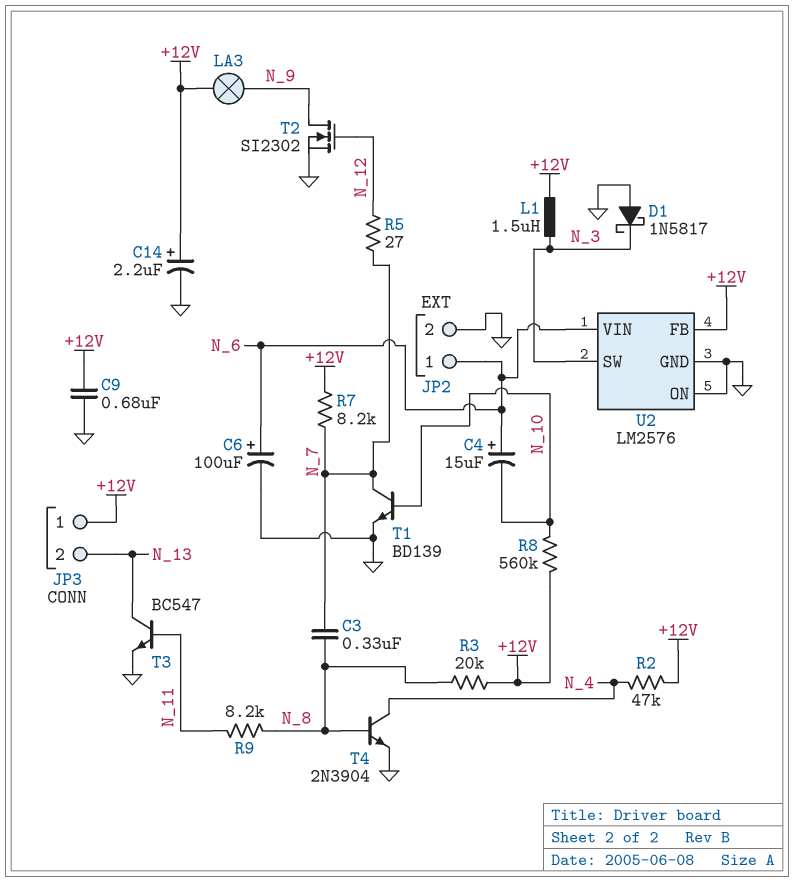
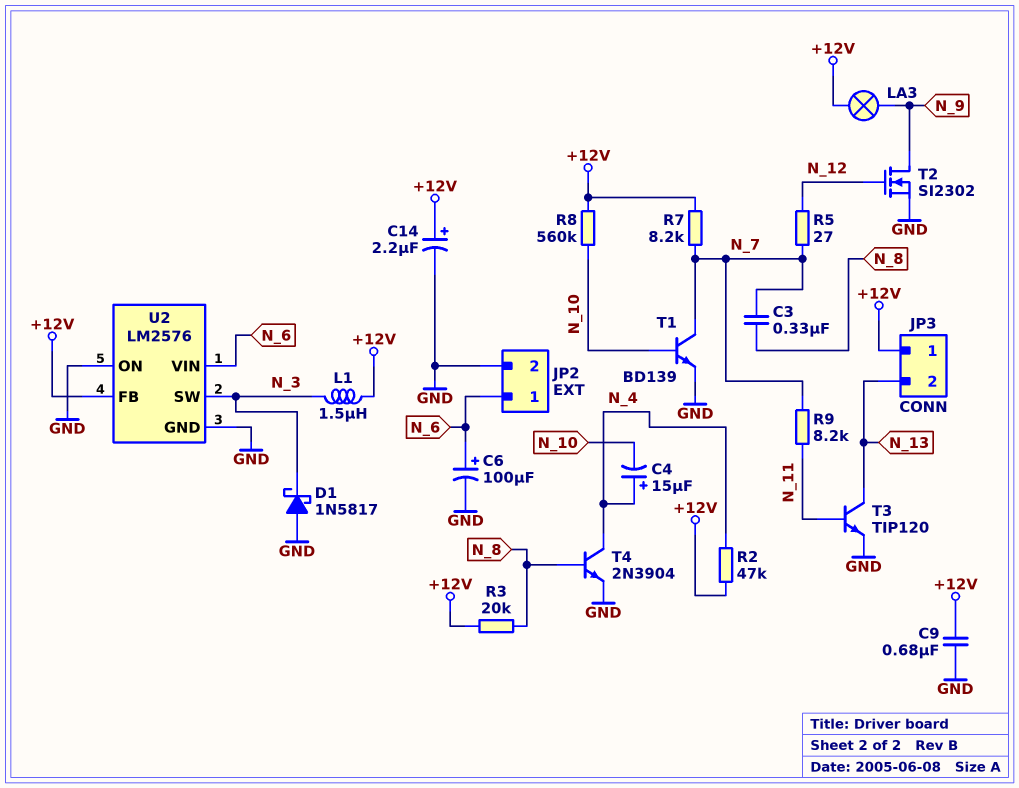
C4: 15uF (plus N_6, minus N_10) -> 15uF (plus N_4, minus N_10)
R9: 8.2k (N_8, N_11) -> 8.2k (N_7, N_11)
T3: NPN BC547 (B N_11, C N_13, E GND) -> NPN TIP120 (B N_11, C N_13, E GND)

